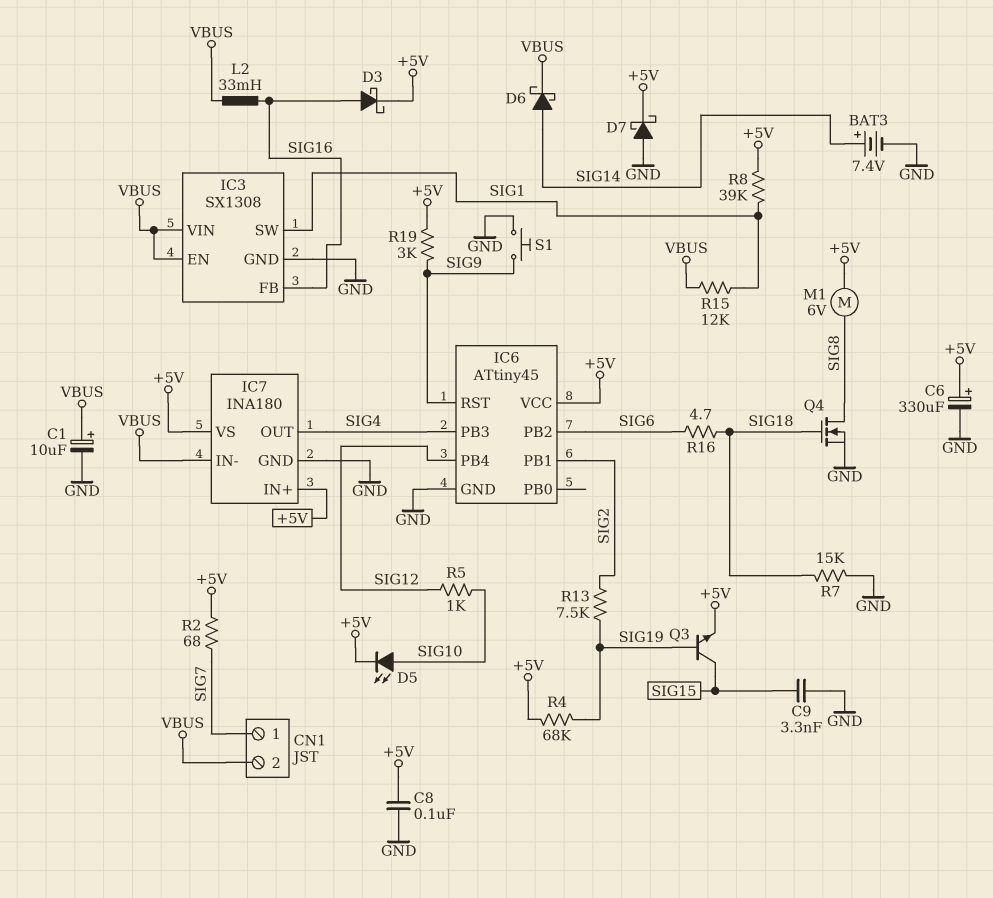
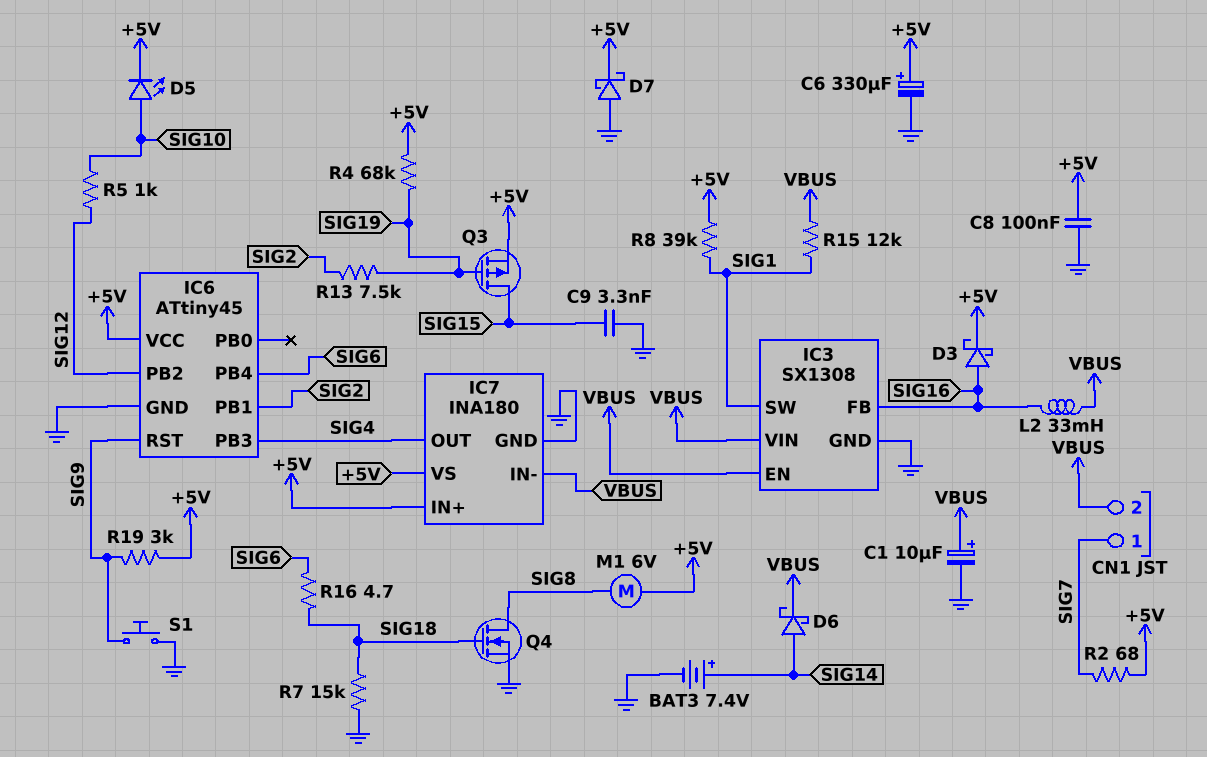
IC6 pin PB2: SIG6 -> SIG12
IC6 pin PB4: SIG12 -> SIG6
Q3: NPN (B SIG19, C SIG15, E +5V) -> PMOS (G SIG19, D SIG15, S +5V)

